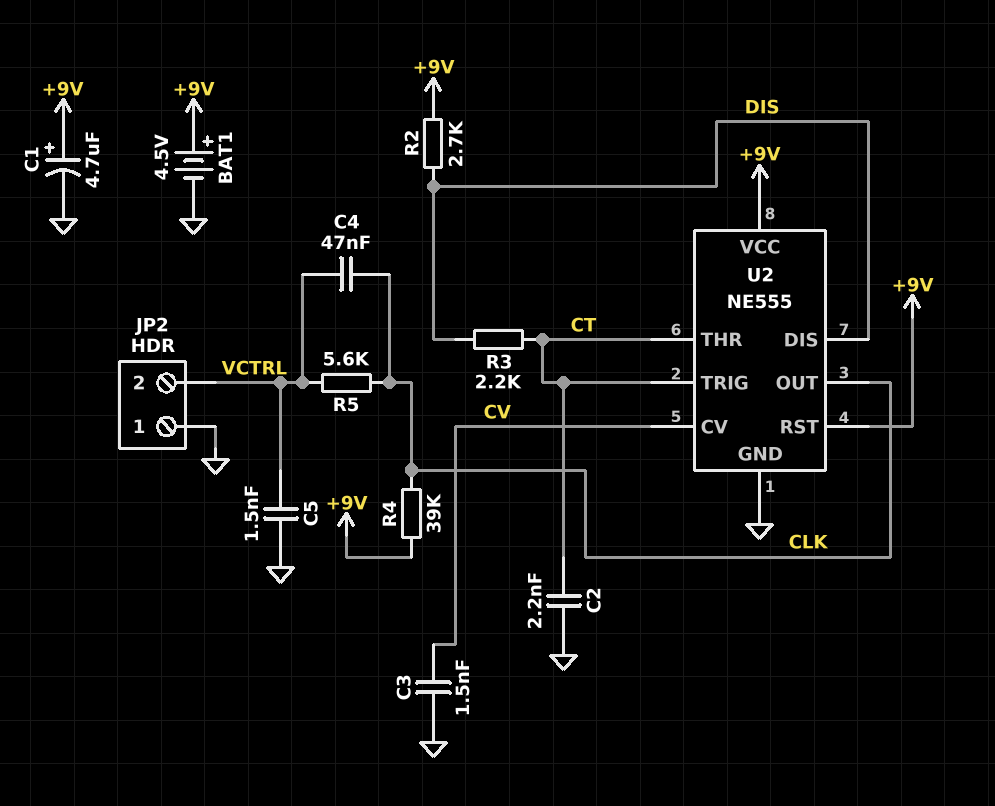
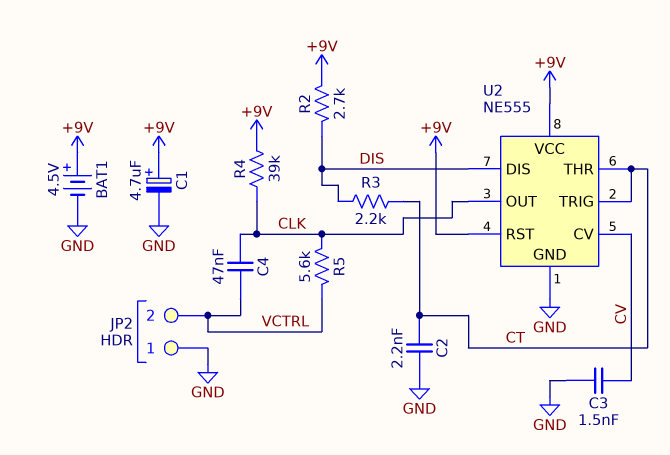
C5: 1.5nF (GND, VCTRL) -> none

